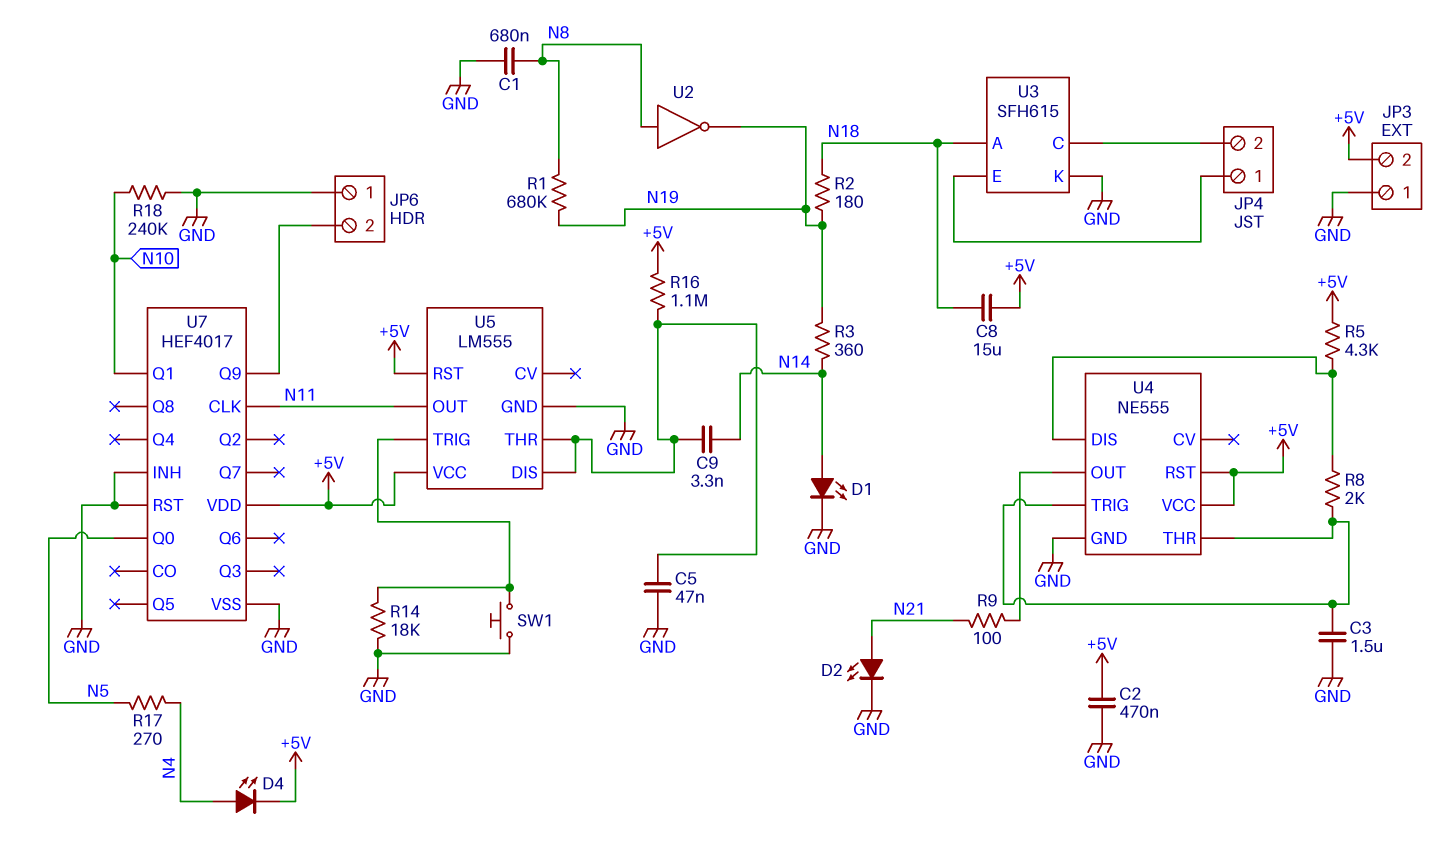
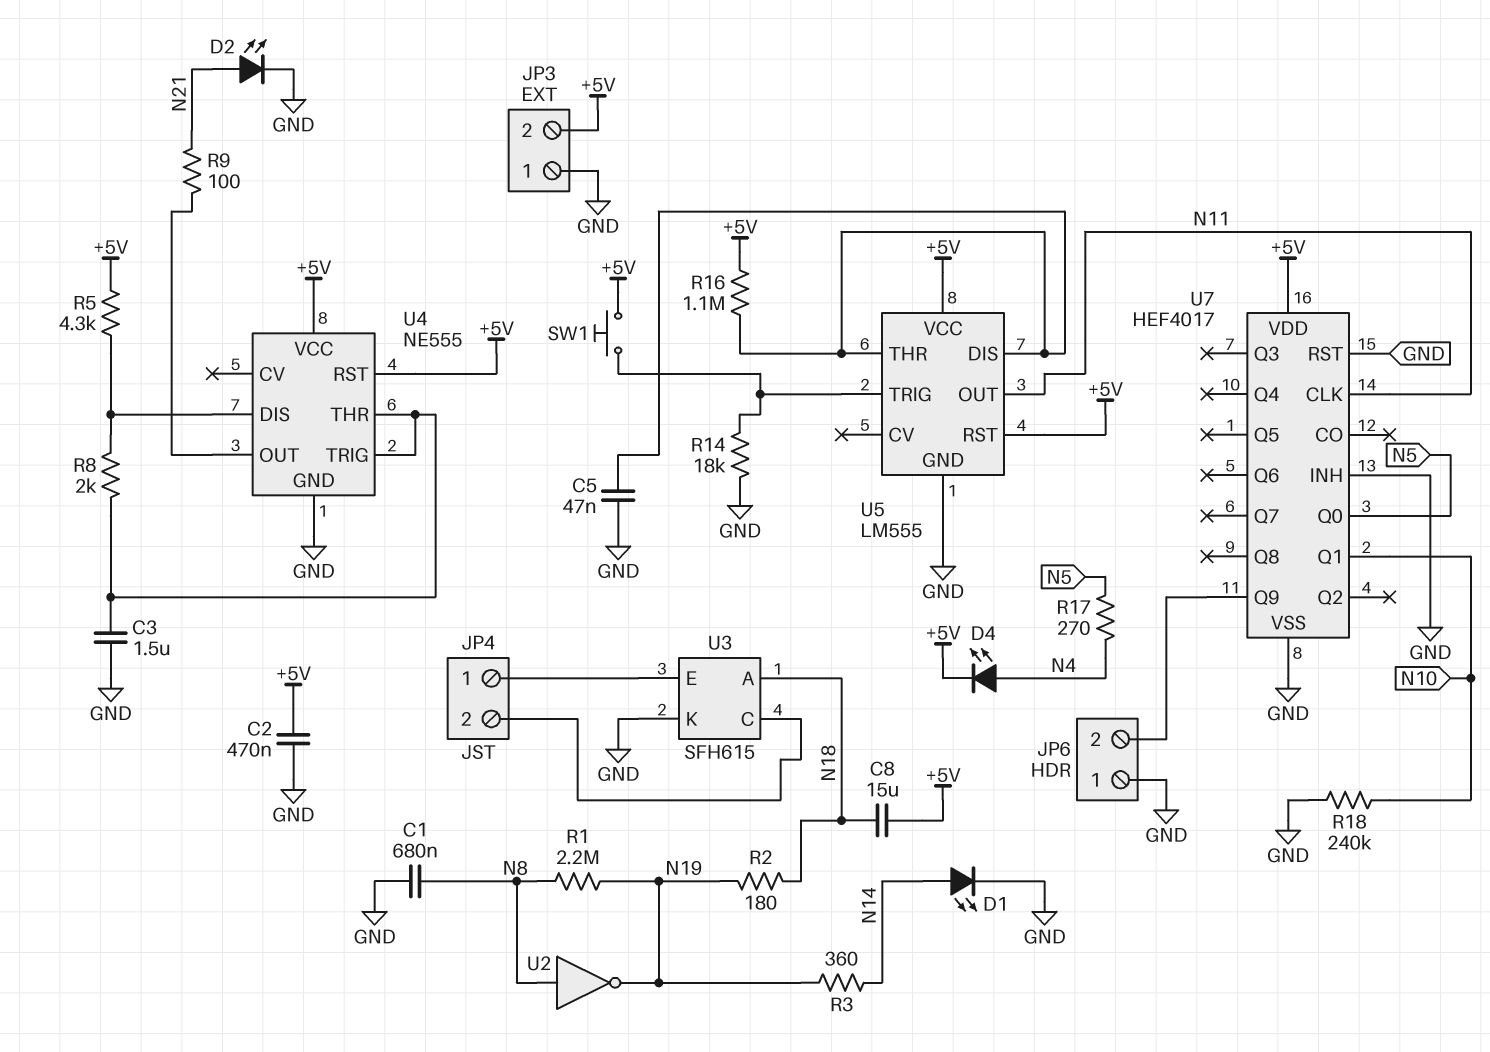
C9: 3.3nF (N14, U5/DIS) -> none
R1: 680k (N8, N19) -> 2.2M (N8, N19)
SW1: button (GND, U5/TRIG) -> button (+5V, U5/TRIG)

